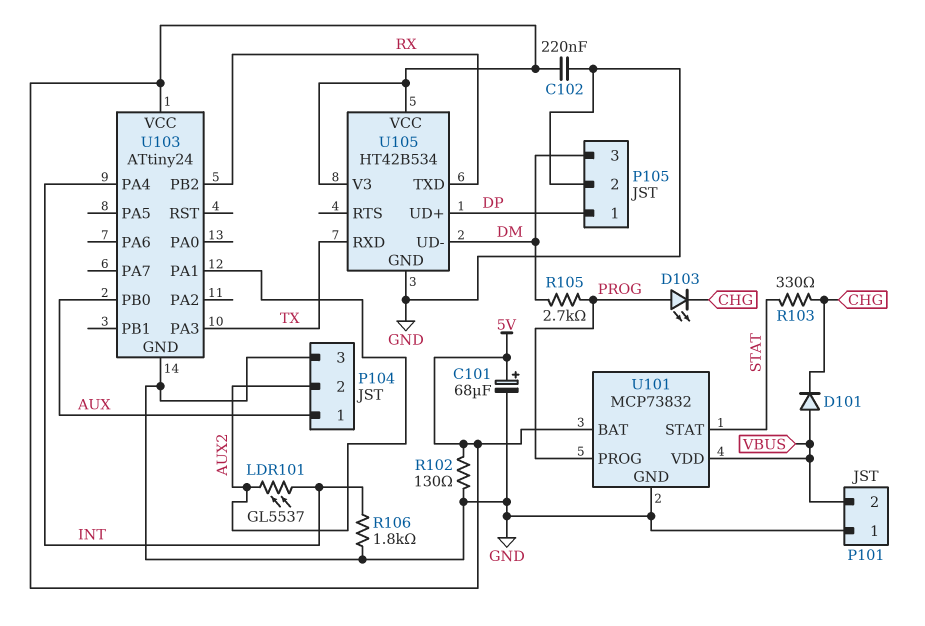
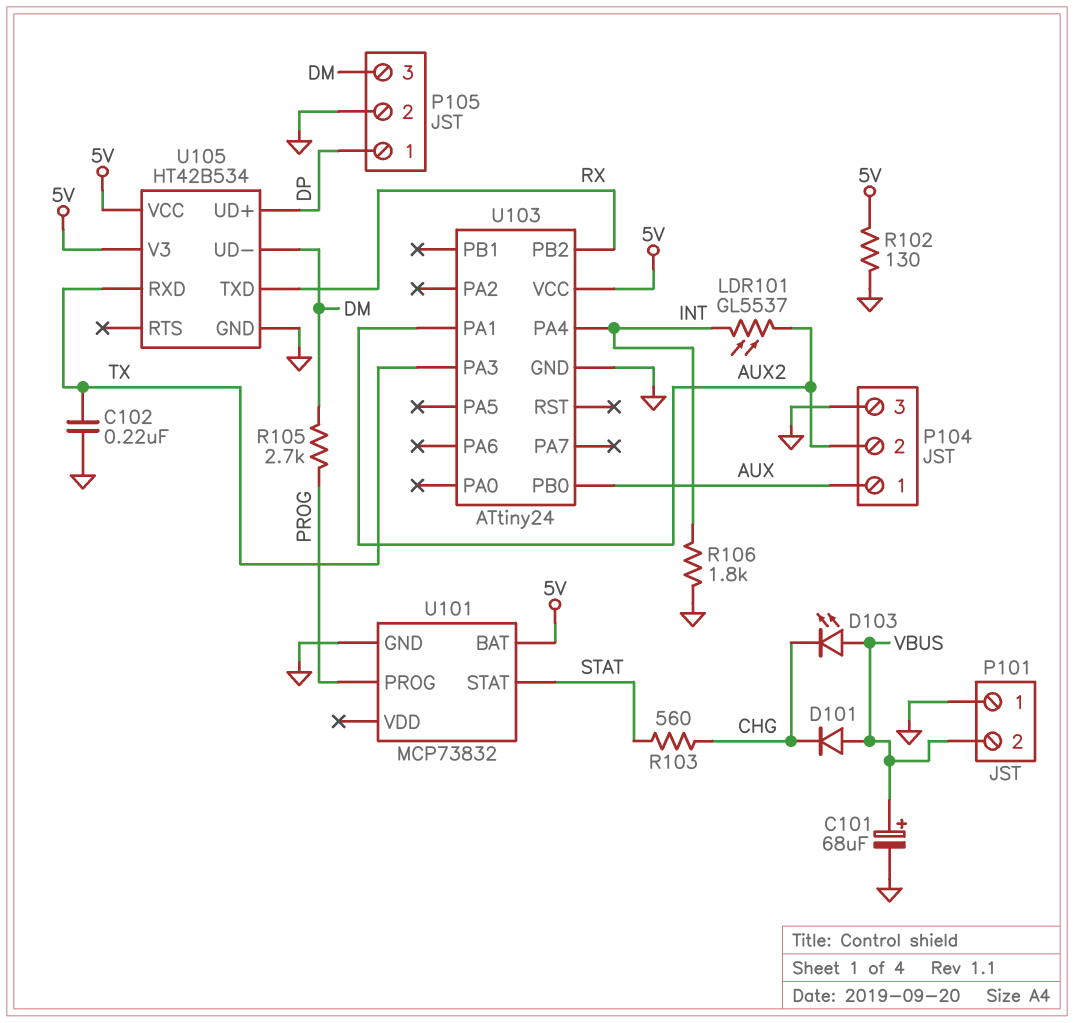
C101: 68uF (plus 5V, minus GND) -> 68uF (plus VBUS, minus GND)
C102: 220nF (5V, GND) -> 220nF (GND, TX)
D103: LED (A PROG, K CHG) -> LED (A VBUS, K CHG)
R103: 330 (CHG, STAT) -> 560 (CHG, STAT)
U101 pin VDD: VBUS -> none

